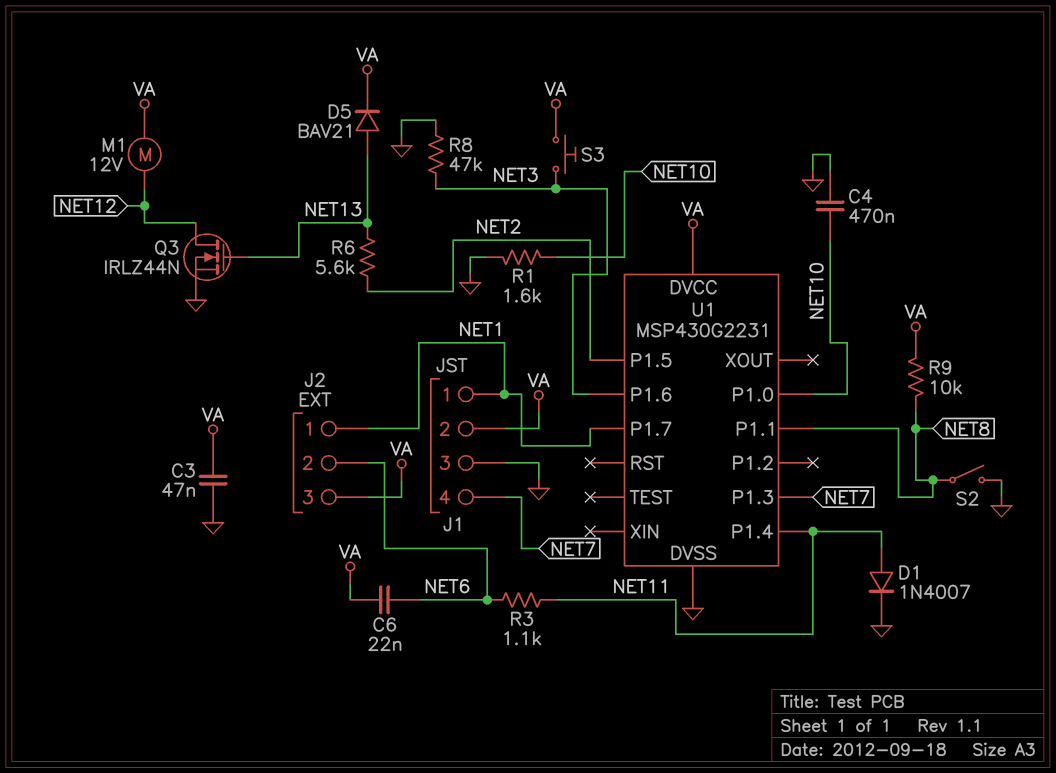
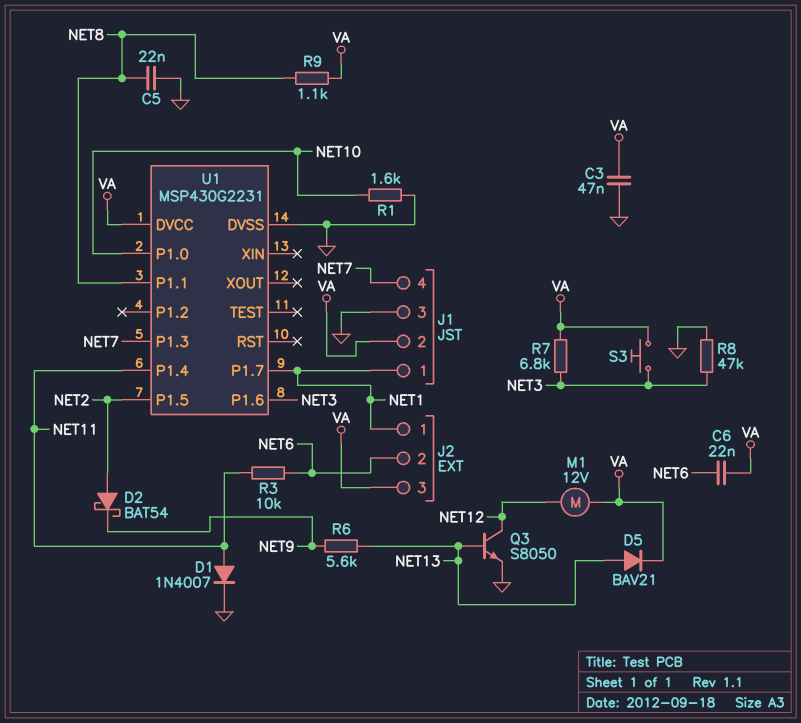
C4: 470nF (GND, NET10) -> none
C5: none -> 22nF (GND, NET8)
D2: none -> schottky BAT54 (A NET2, K NET9)
Q3: NMOS IRLZ44N (G NET13, D NET12, S GND) -> NPN S8050 (B NET13, C NET12, E GND)
R3: 1.1k (NET6, NET11) -> 10k (NET6, NET11)
R6: 5.6k (NET2, NET13) -> 5.6k (NET9, NET13)
R7: none -> 6.8k (NET3, VA)
R9: 10k (NET8, VA) -> 1.1k (NET8, VA)
S2: switch (GND, NET8) -> none

